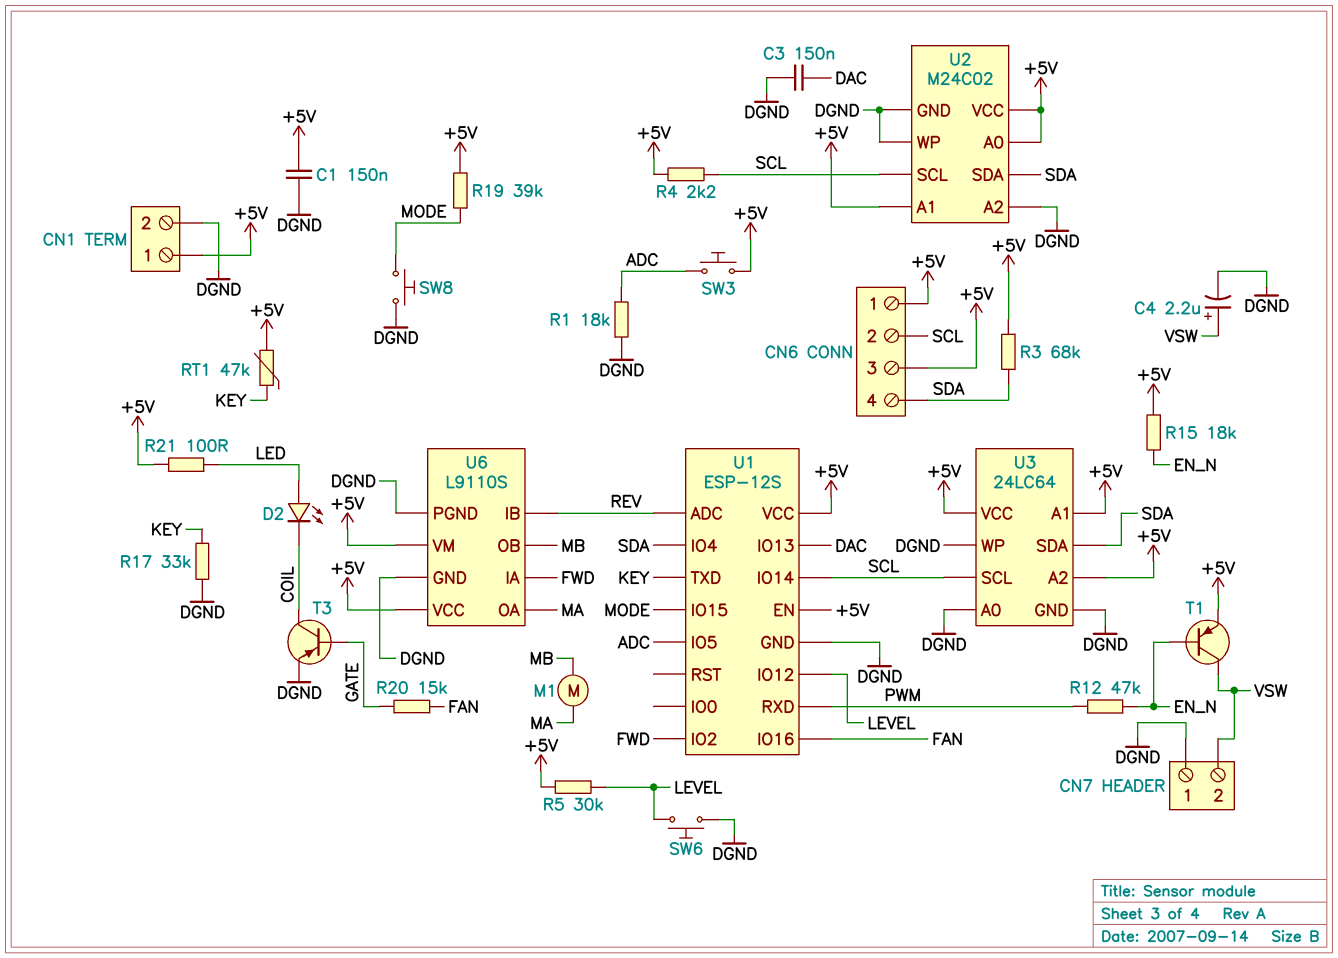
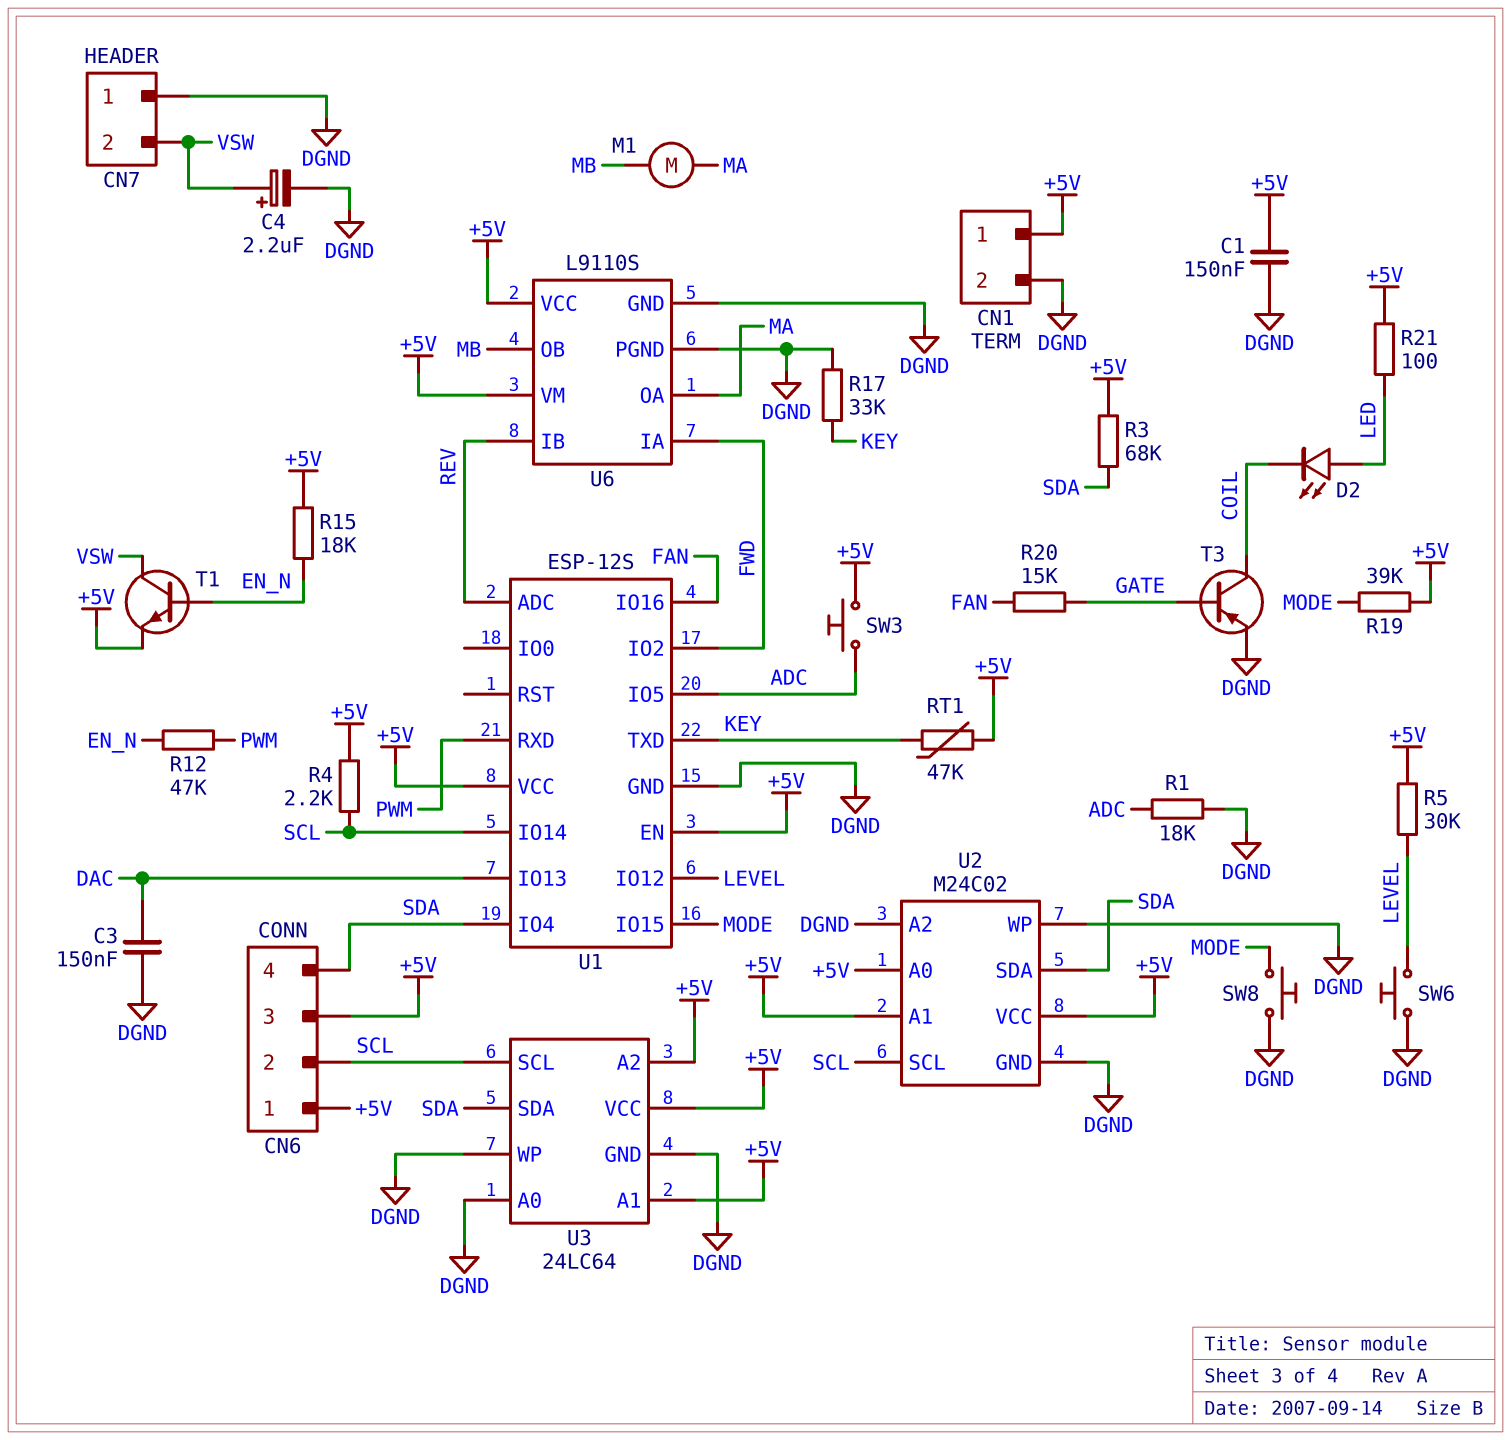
T1: PNP (B EN_N, C VSW, E +5V) -> NPN (B EN_N, C VSW, E +5V)

